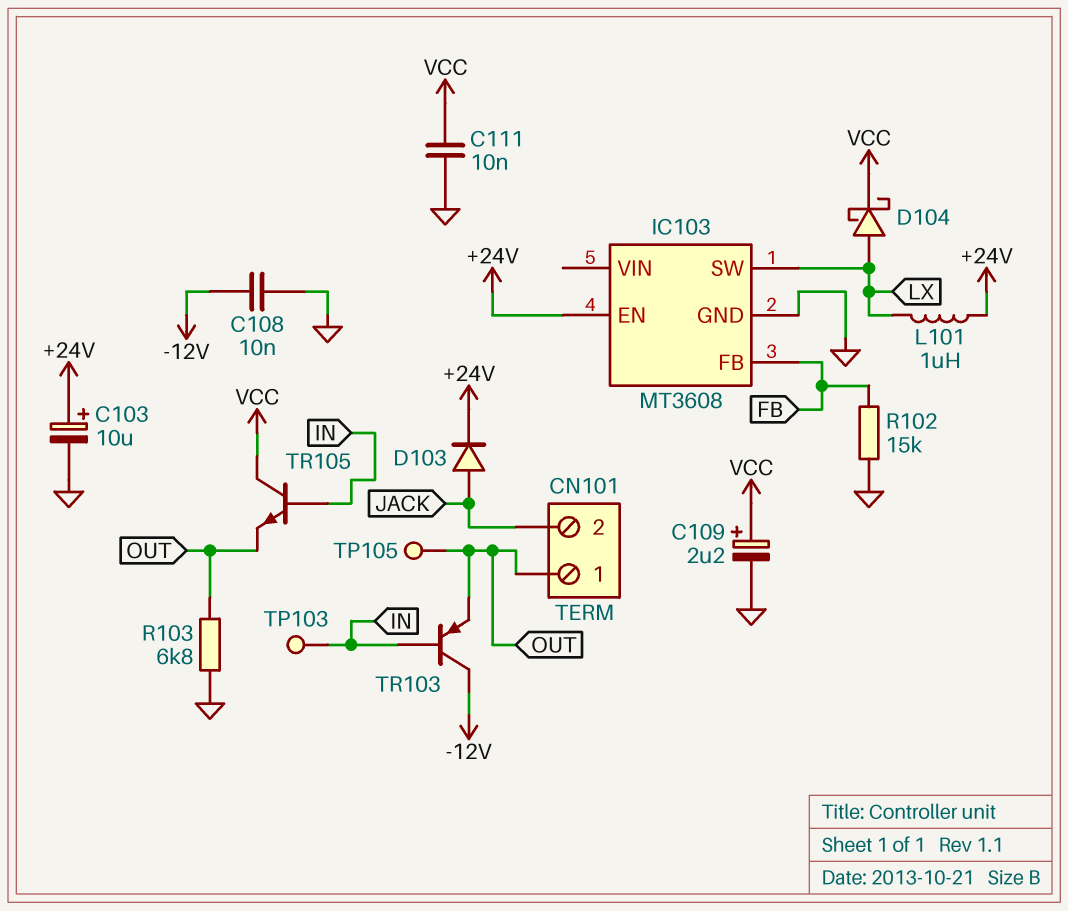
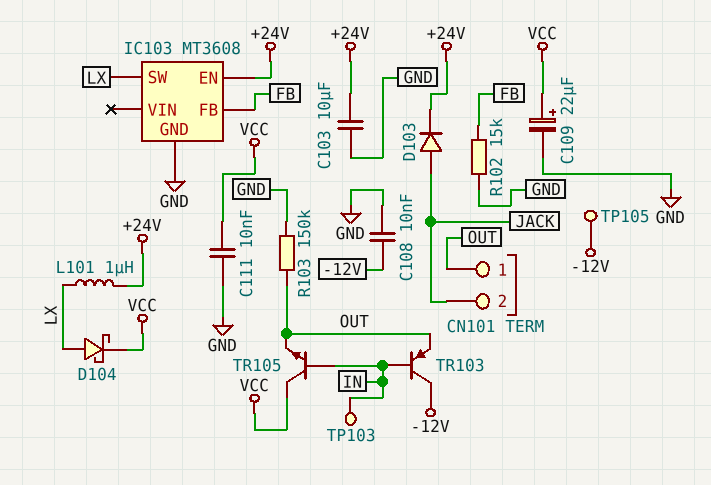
C103: 10uF (plus +24V, minus GND) -> 10uF (+24V, GND)
C109: 2.2uF (plus VCC, minus GND) -> 22uF (plus VCC, minus GND)
R103: 6.8k (GND, OUT) -> 150k (GND, OUT)
TP105: test point (OUT) -> test point (-12V)

